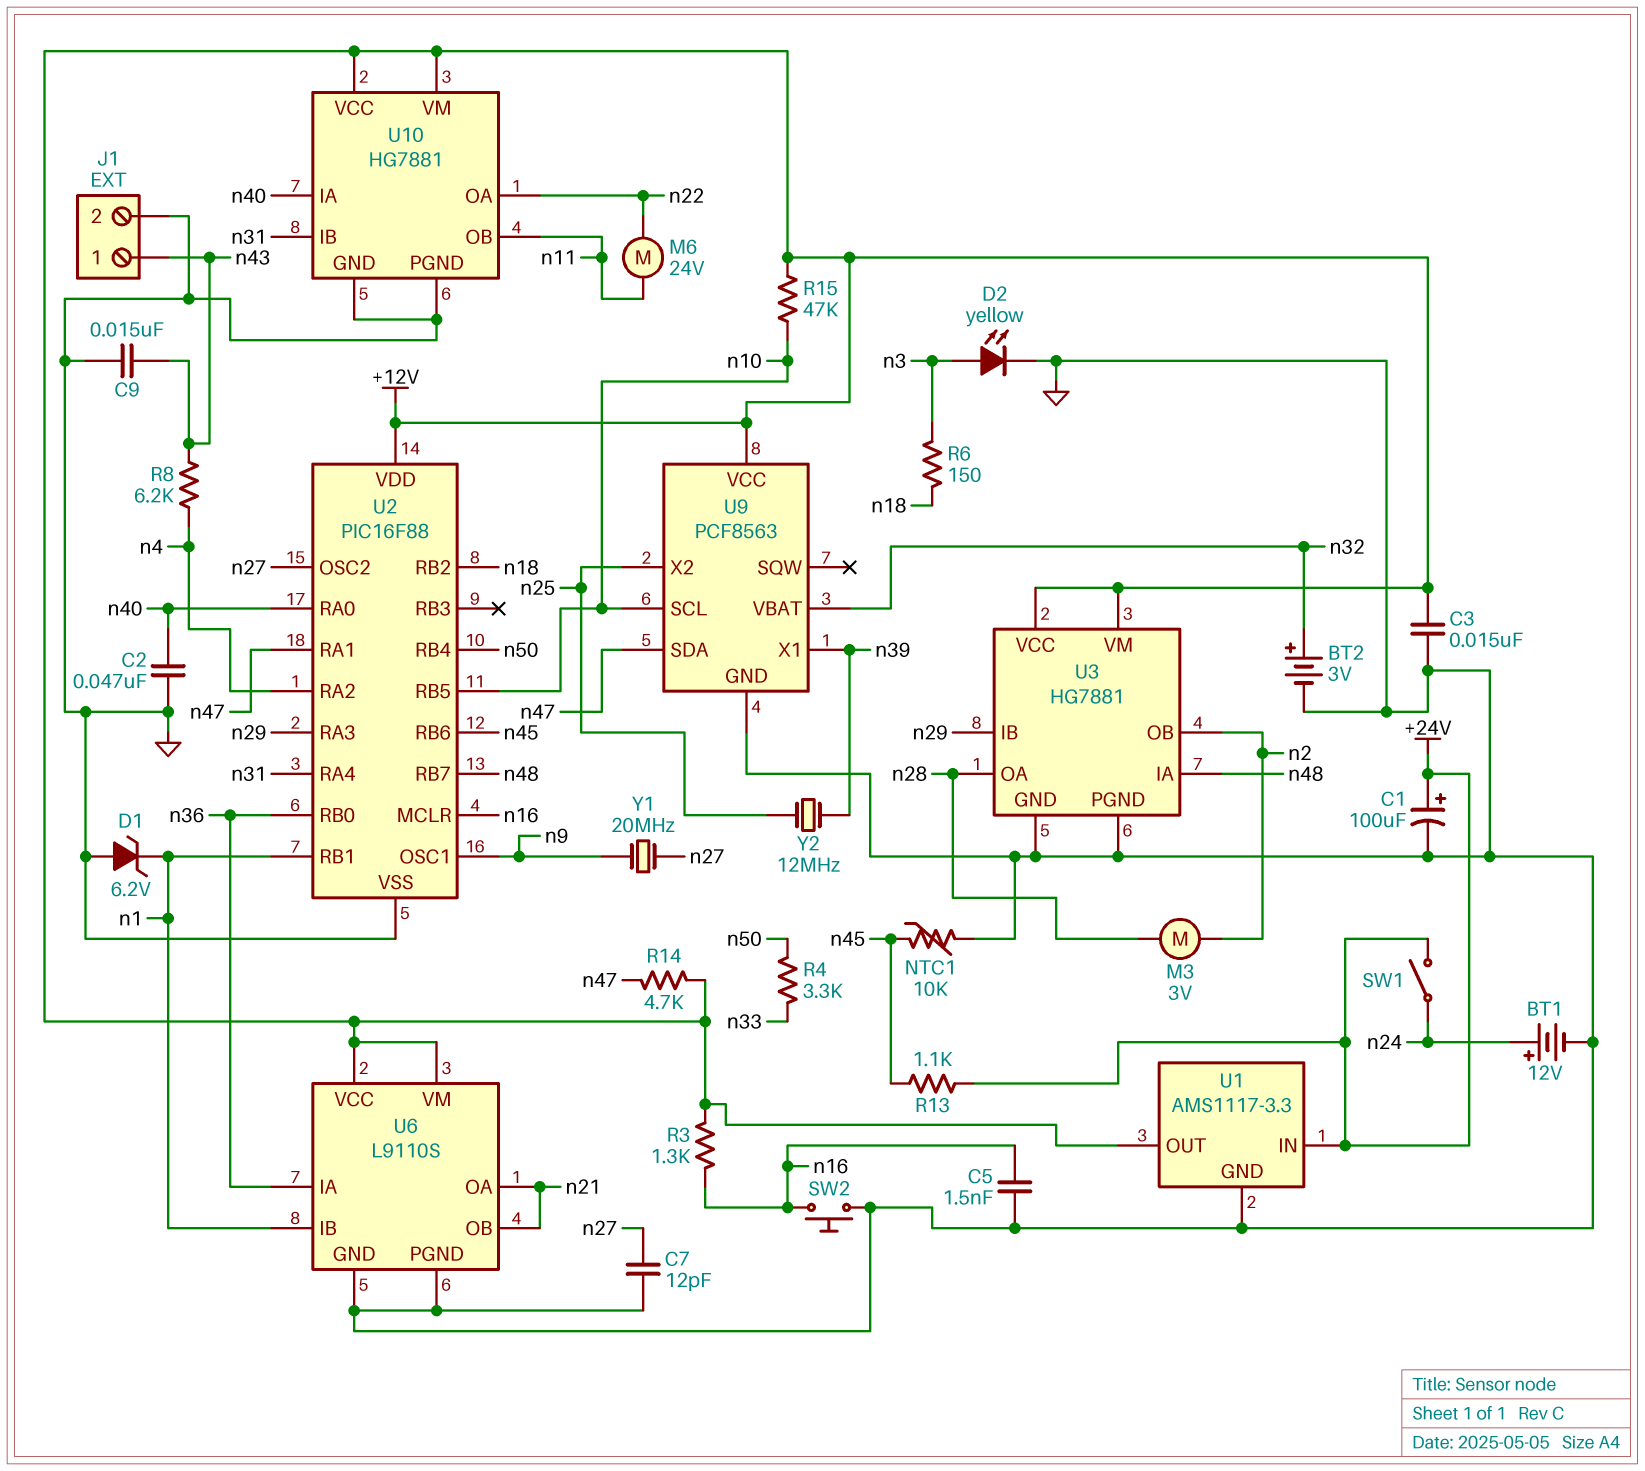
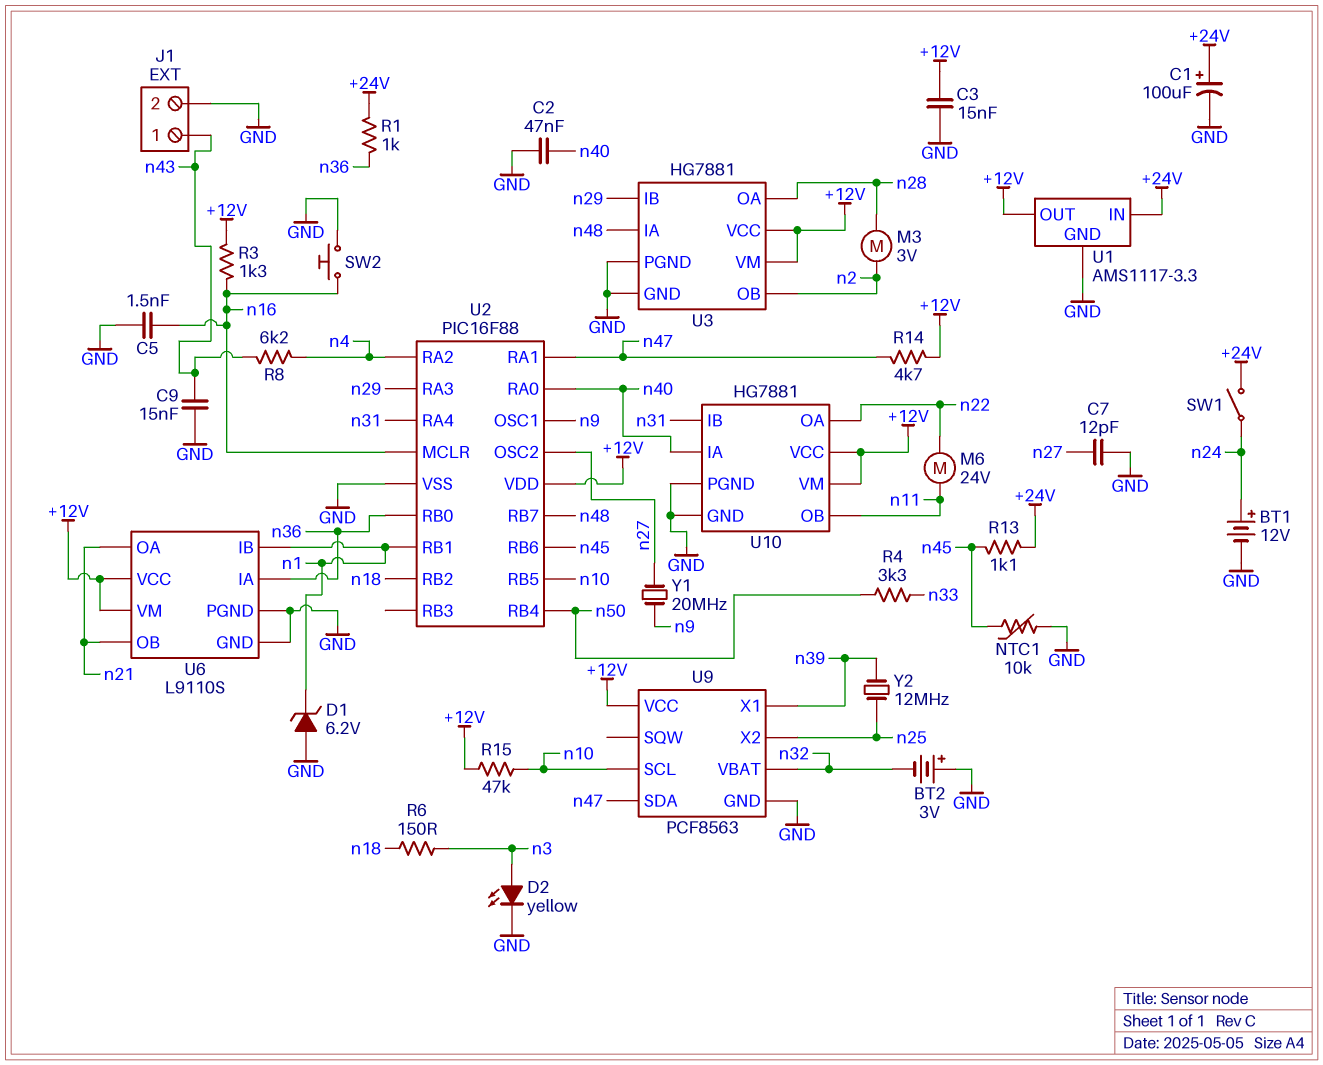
BT2: 3V (plus n32, minus GND) -> 3V (plus GND, minus n32)
R1: none -> 1k (+24V, n36)

